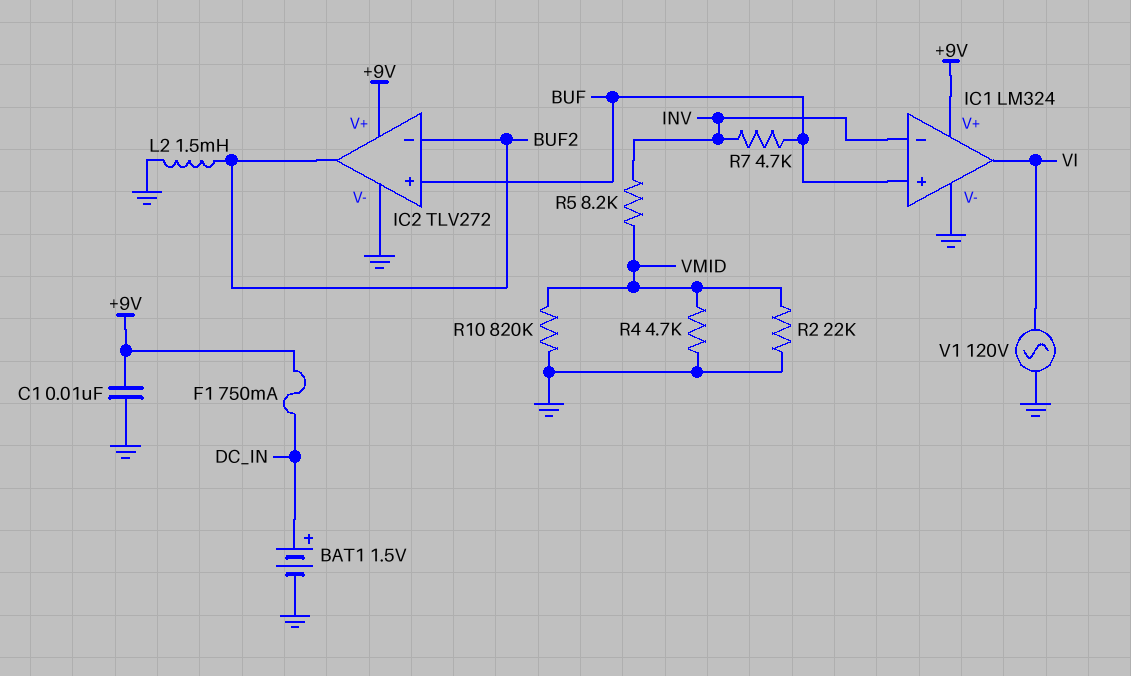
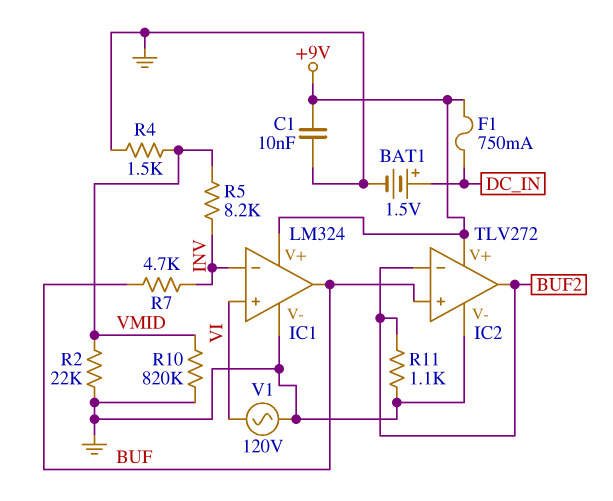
IC1 pin in+: BUF -> VI
IC1 pin out: VI -> BUF
L2: 1.5mH (BUF2, GND) -> none
R4: 4.7k (GND, VMID) -> 1.5k (GND, VMID)
R11: none -> 1.1k (BUF2, GND)

